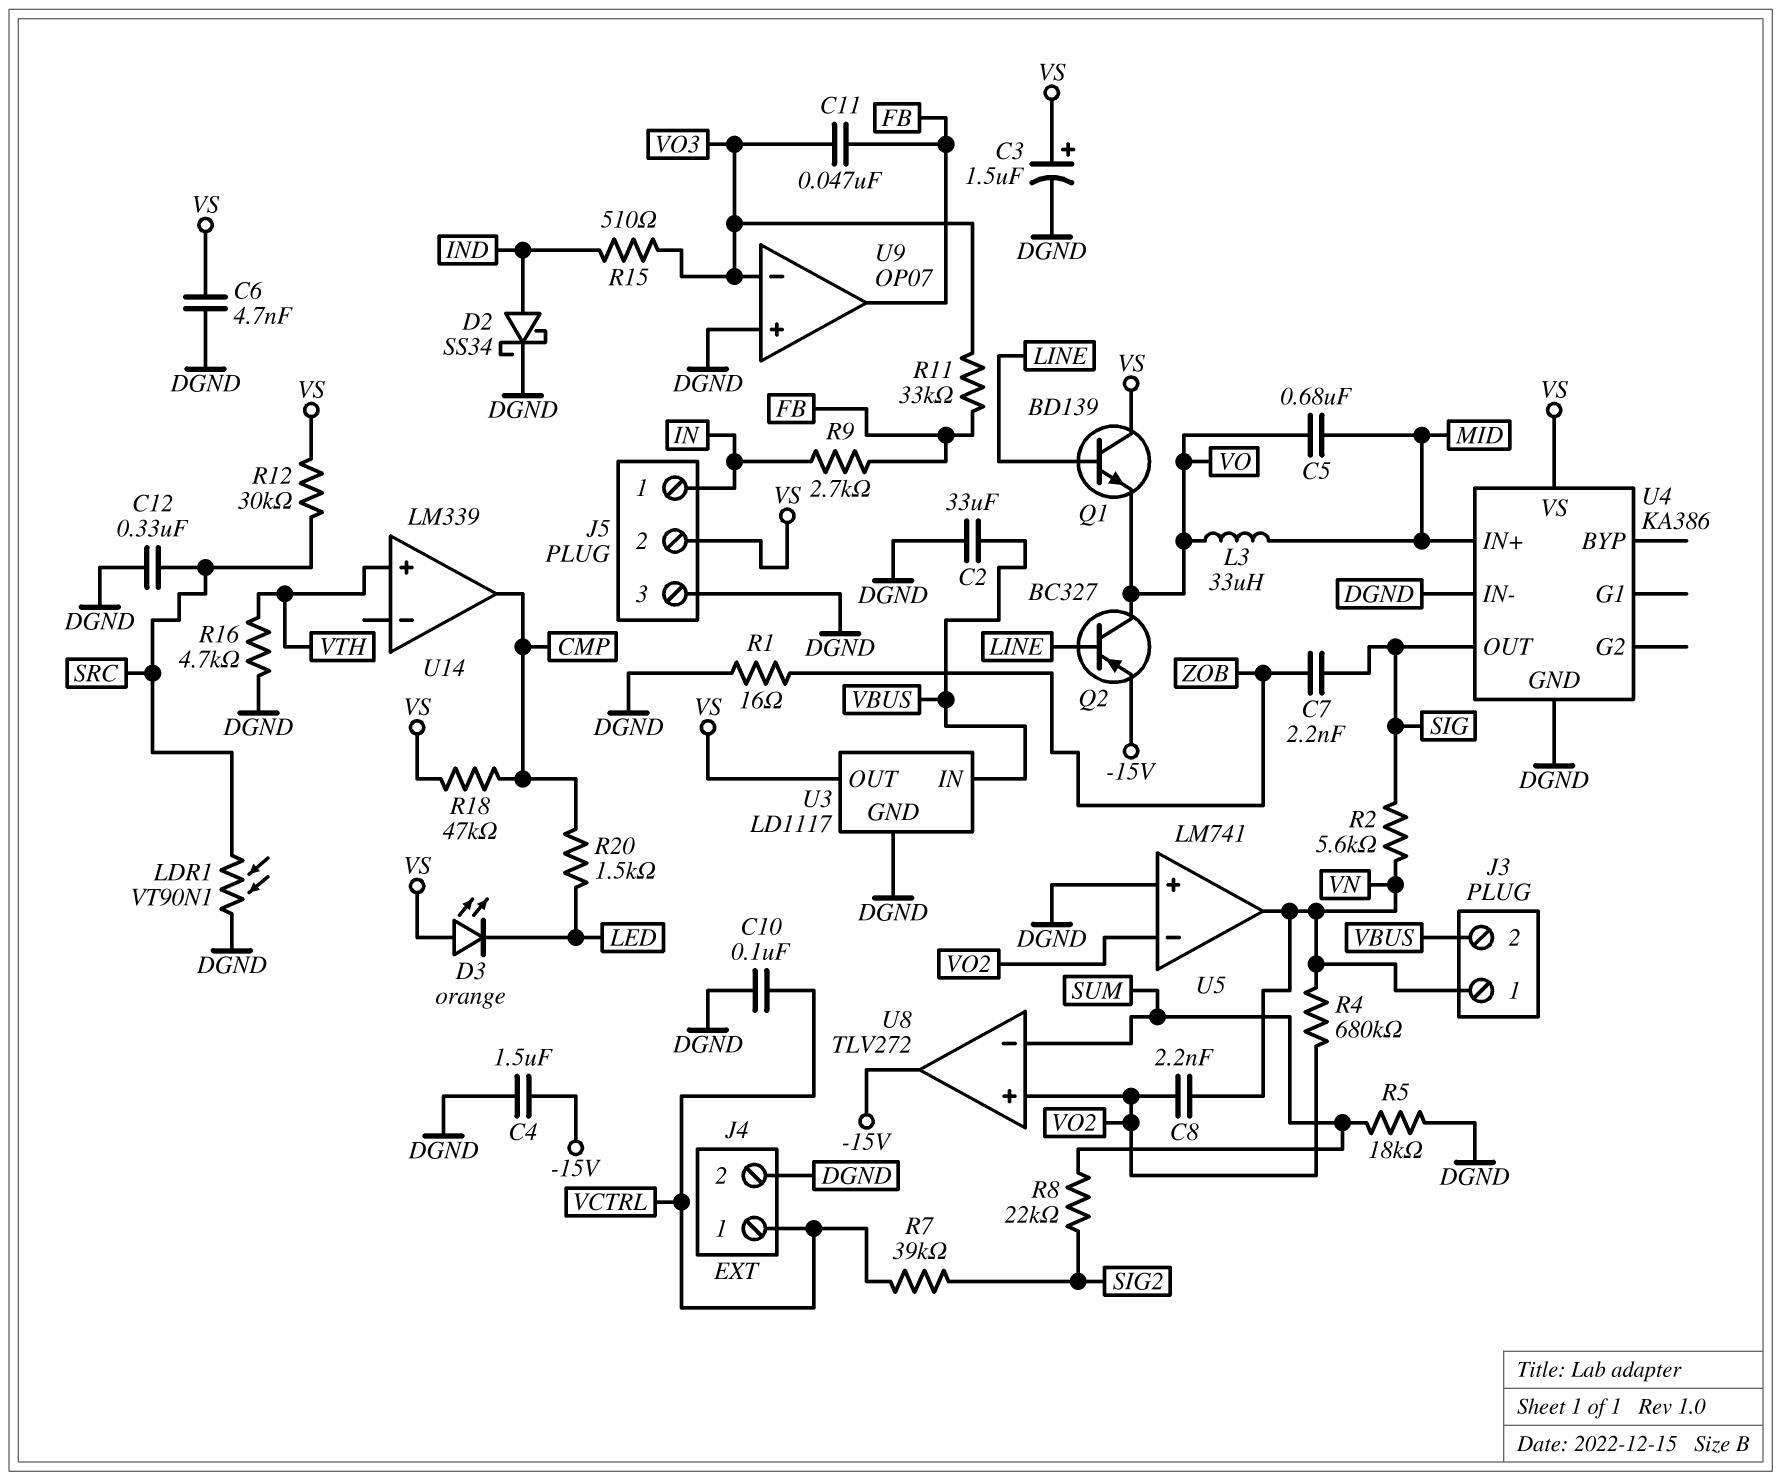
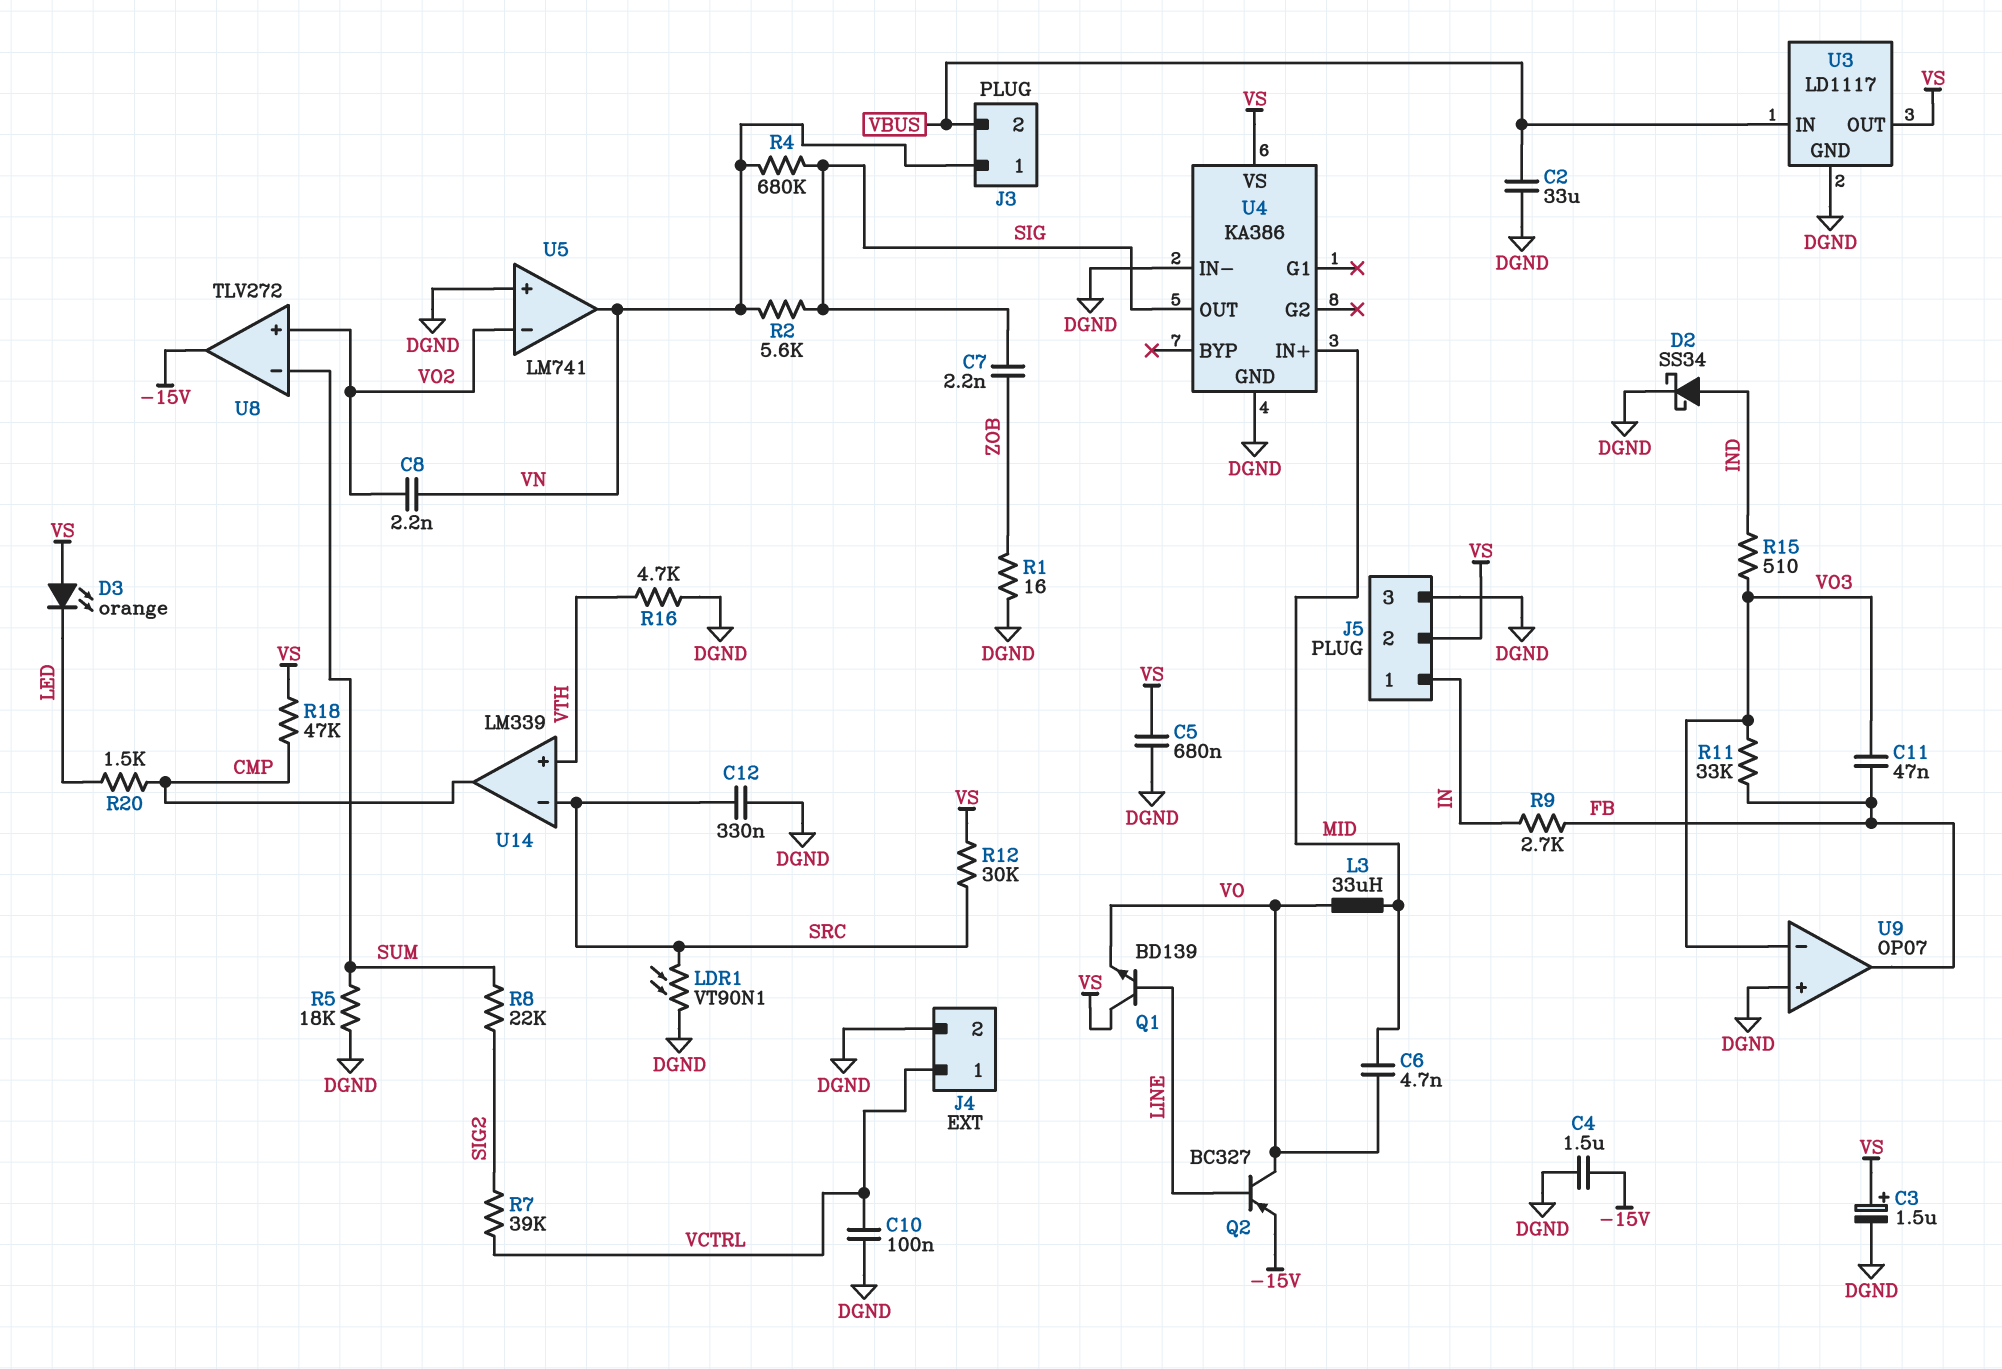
C5: 680nF (MID, VO) -> 680nF (DGND, VS)
C6: 4.7nF (DGND, VS) -> 4.7nF (MID, VO)
R4: 680k (VN, VO2) -> 680k (SIG, VN)
U14 pin in-: none -> SRC

